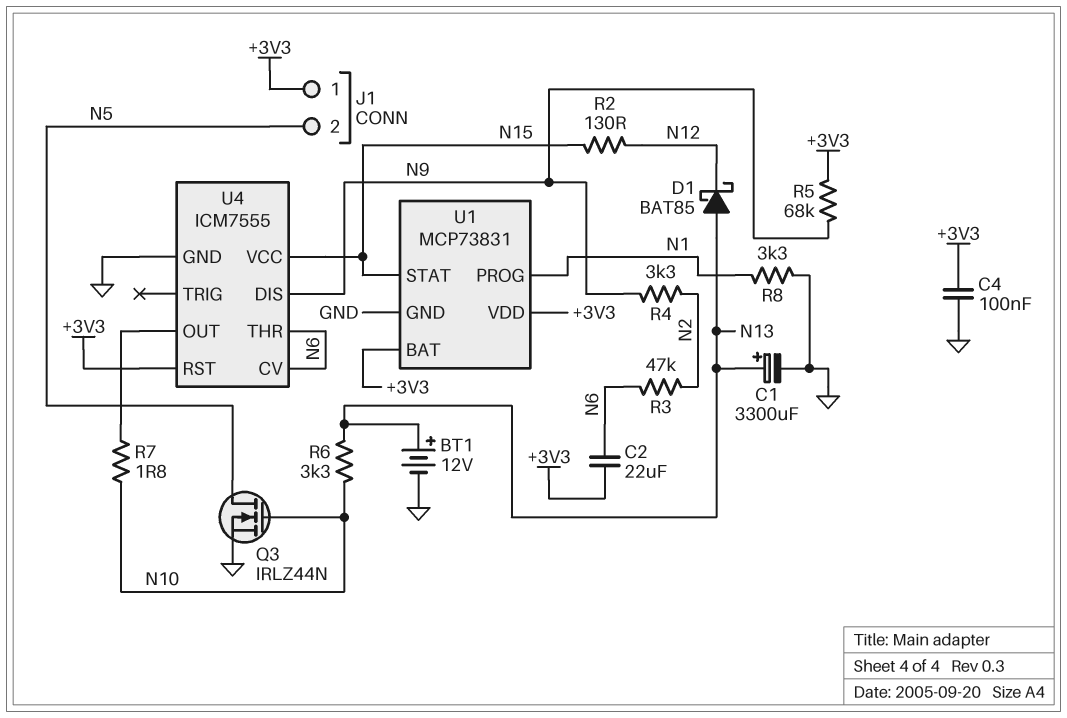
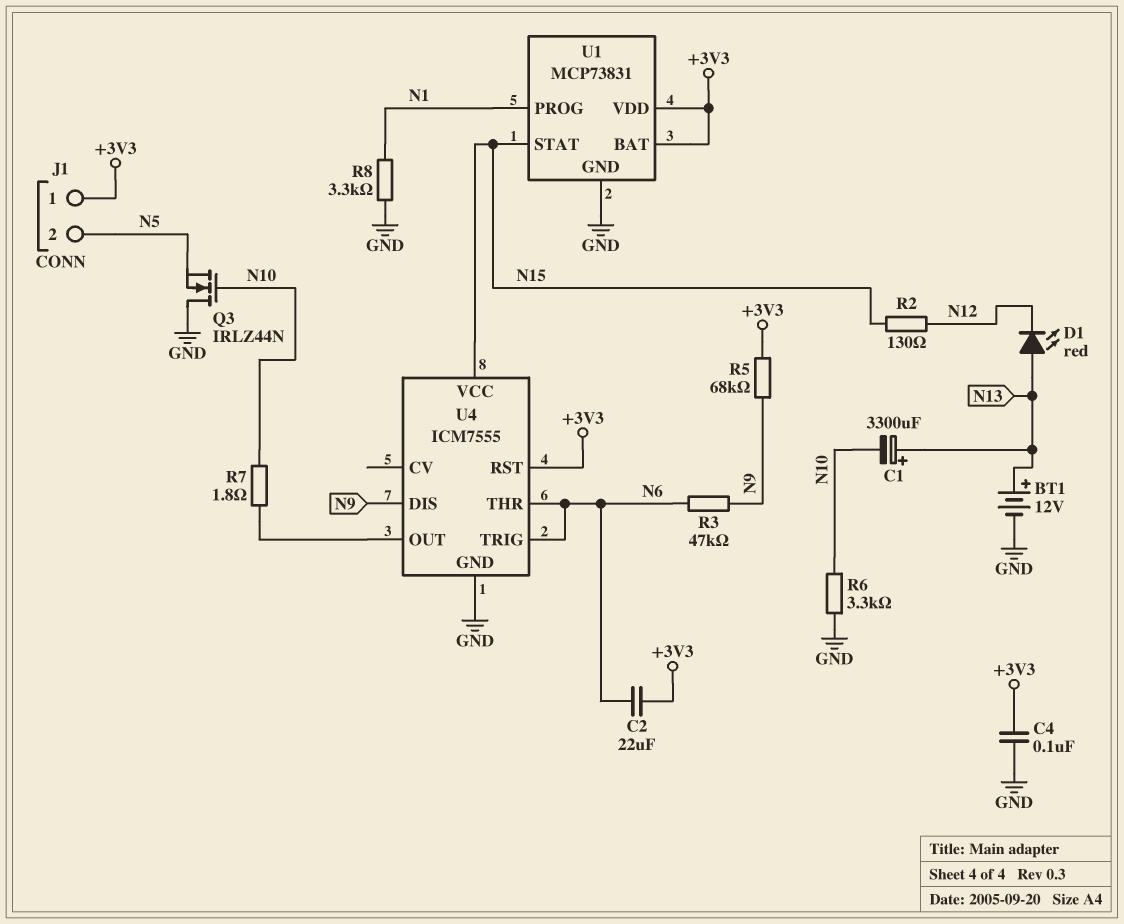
C1: 3300uF (plus N13, minus GND) -> 3300uF (plus N13, minus N10)
D1: schottky BAT85 (A N13, K N12) -> LED red (A N13, K N12)
Q3: NMOS IRLZ44N (G N10, D N5, S GND) -> NMOS IRLZ44N (G N10, D GND, S N5)
R3: 47k (N2, N6) -> 47k (N6, N9)
R4: 3.3k (N2, N9) -> none
R6: 3.3k (N10, N13) -> 3.3k (GND, N10)
U4 pin CV: N6 -> none
U4 pin TRIG: none -> N6

